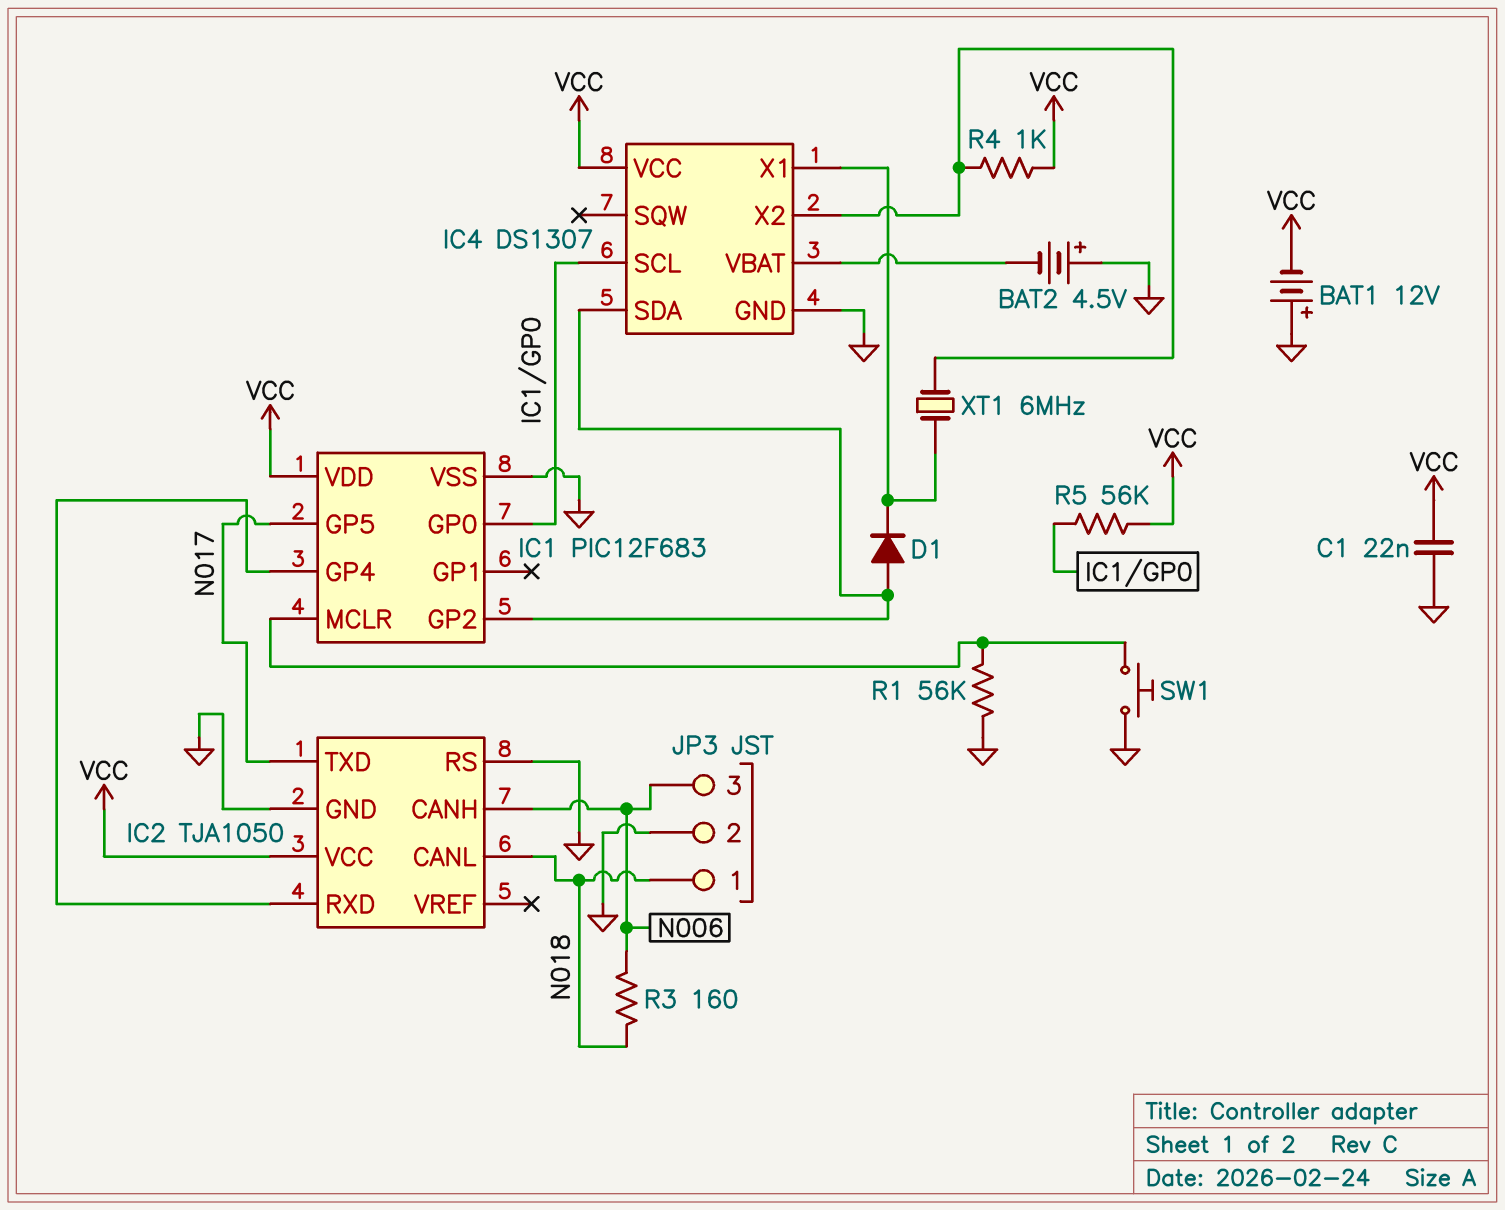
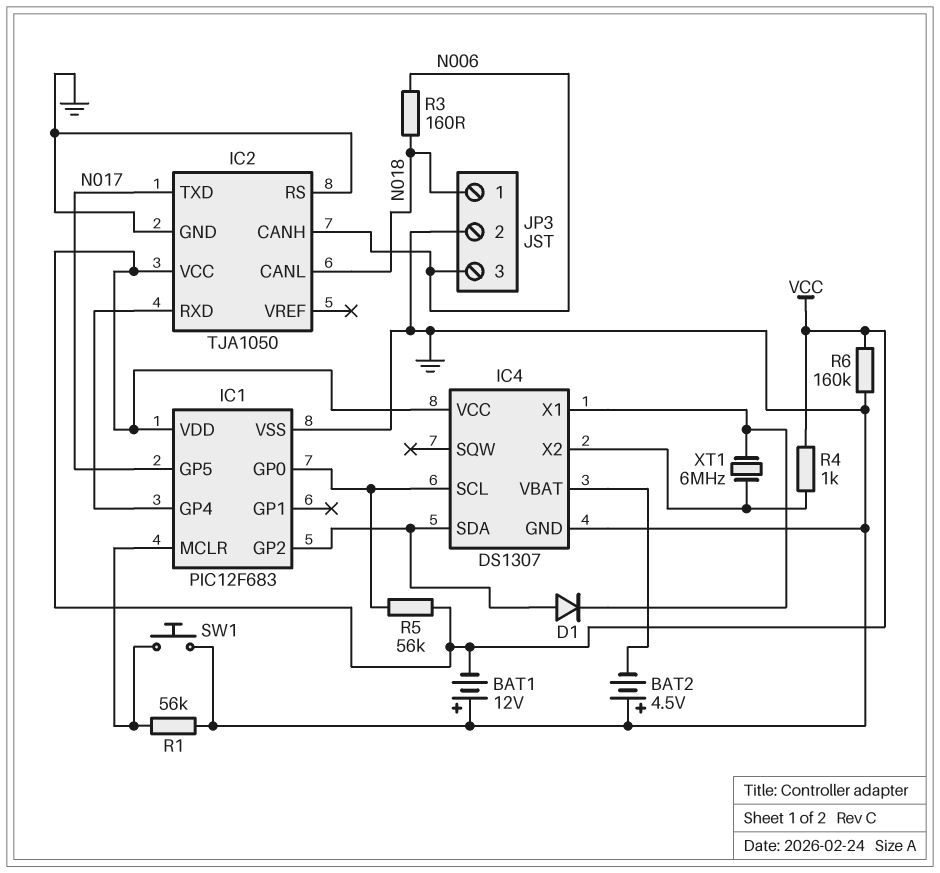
C1: 22nF (GND, VCC) -> none
R6: none -> 160k (GND, VCC)

